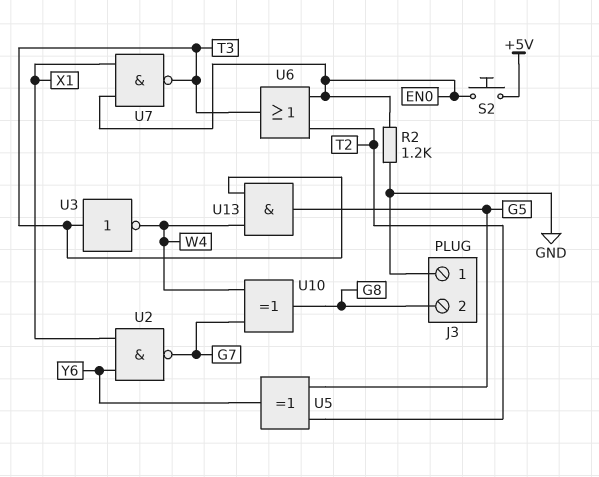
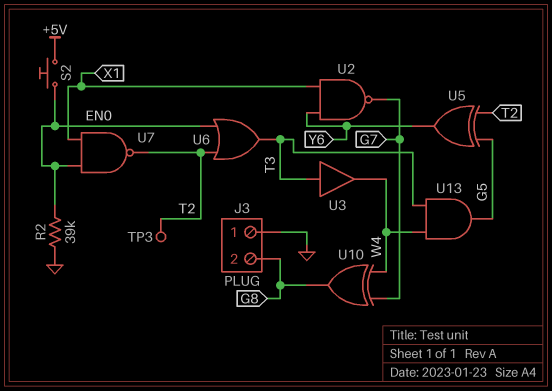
R2: 1.2k (EN0, GND) -> 39k (EN0, GND)
TP3: none -> test point (T2)
U3: NOT (in T3, out W4) -> buffer (in T3, out W4)
U7: NAND (in EN0, in X1, out T3) -> NAND (in EN0, in X1, out T2)

